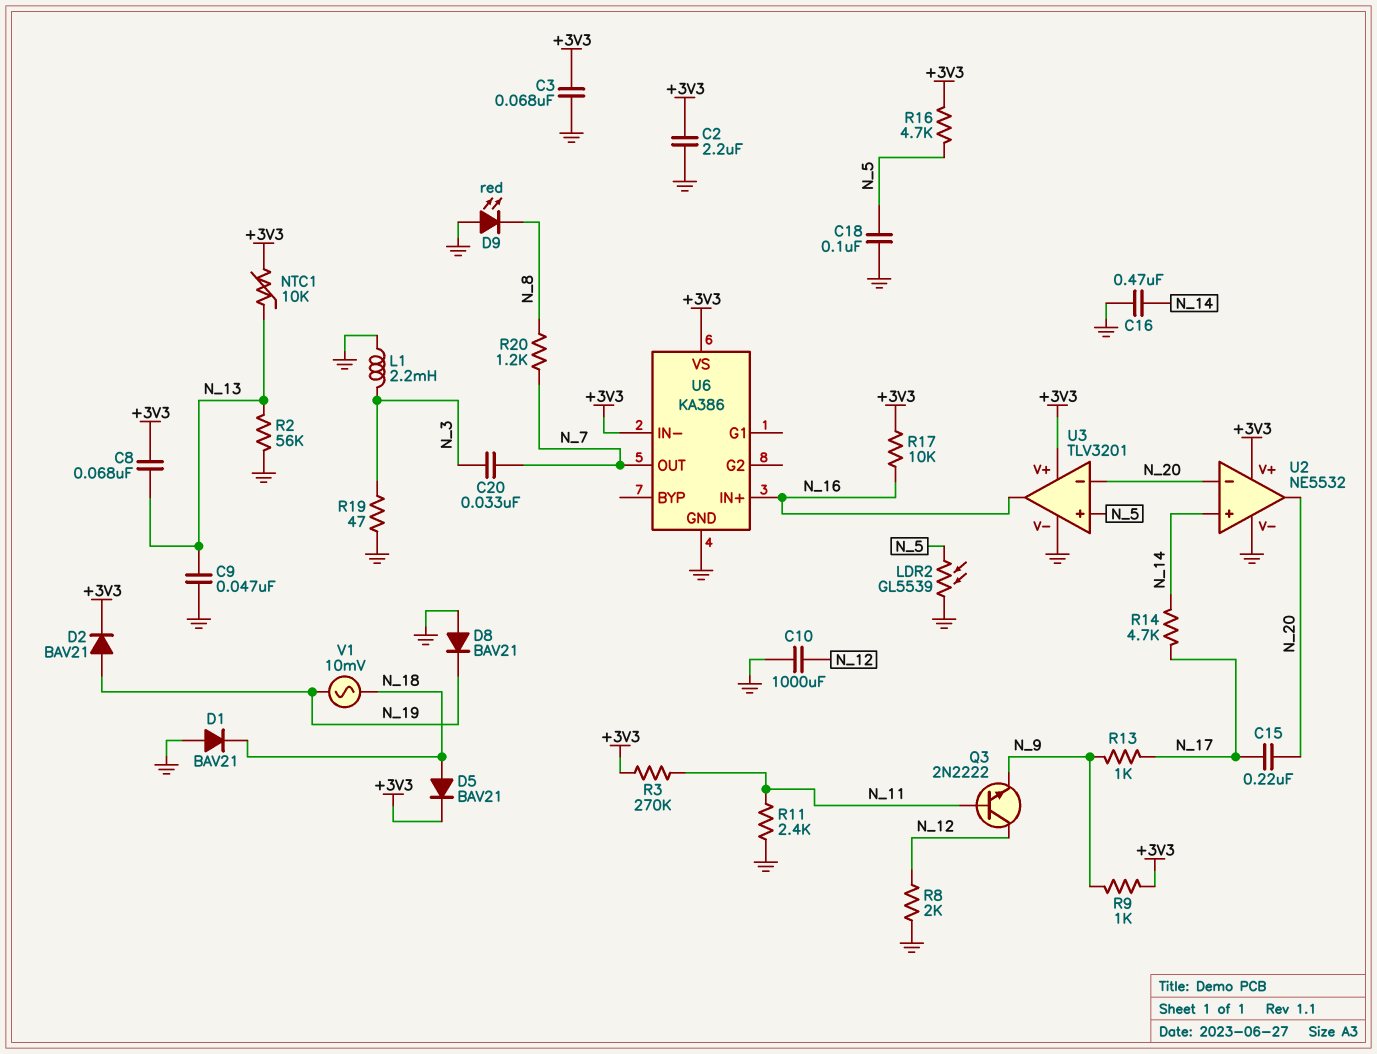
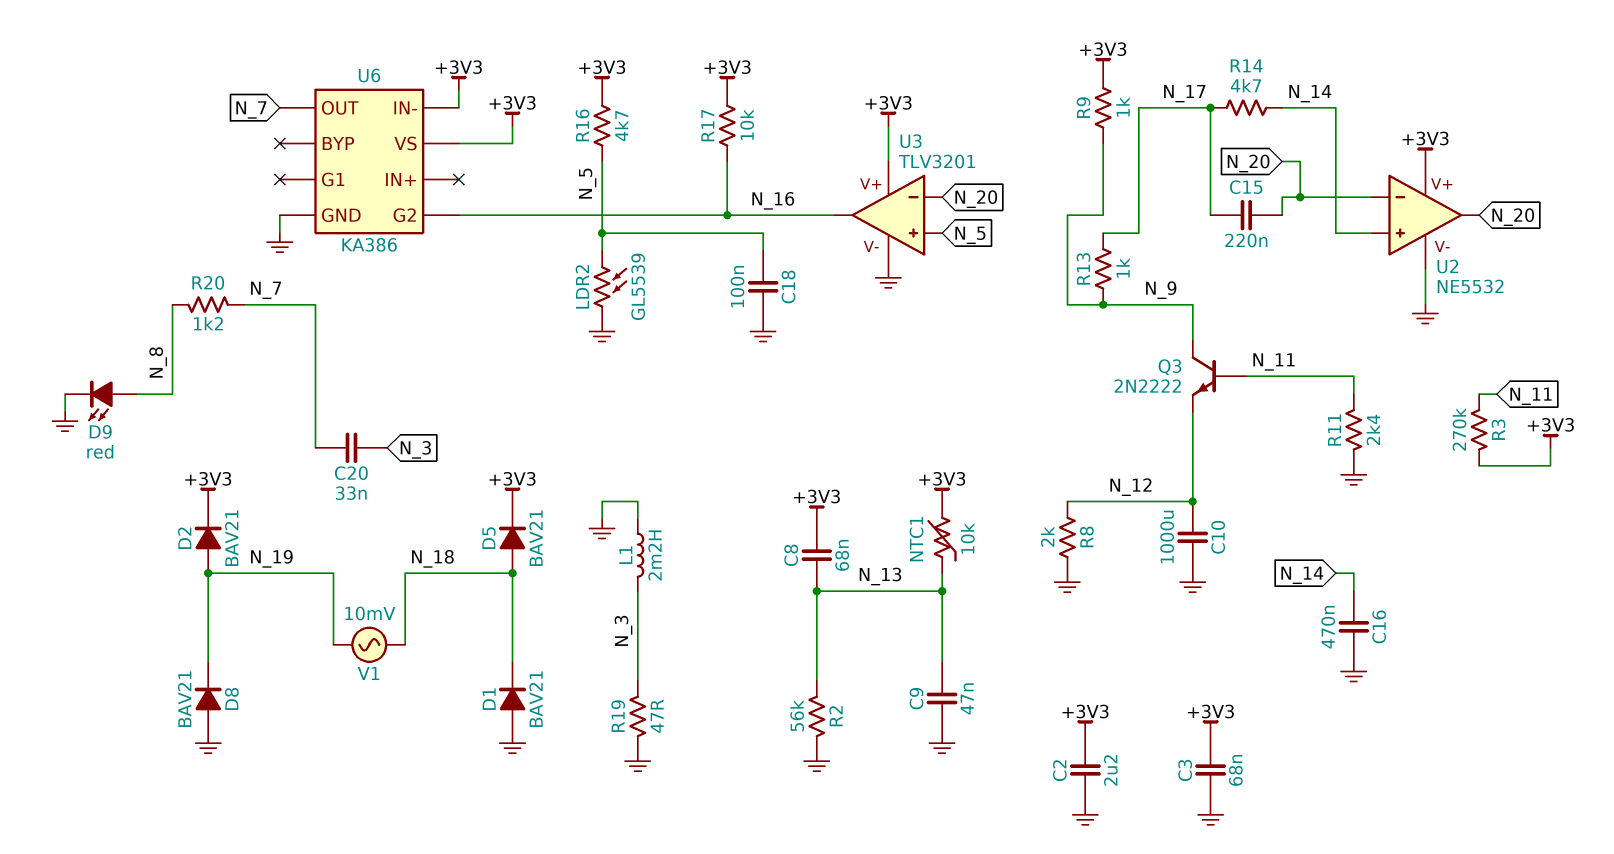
D9: LED red (A GND, K N_8) -> LED red (A N_8, K GND)
Q3: NPN 2N2222 (B N_11, C N_12, E N_9) -> NPN 2N2222 (B N_11, C N_9, E N_12)
U6 pin G2: none -> N_16
U6 pin IN+: N_16 -> none

